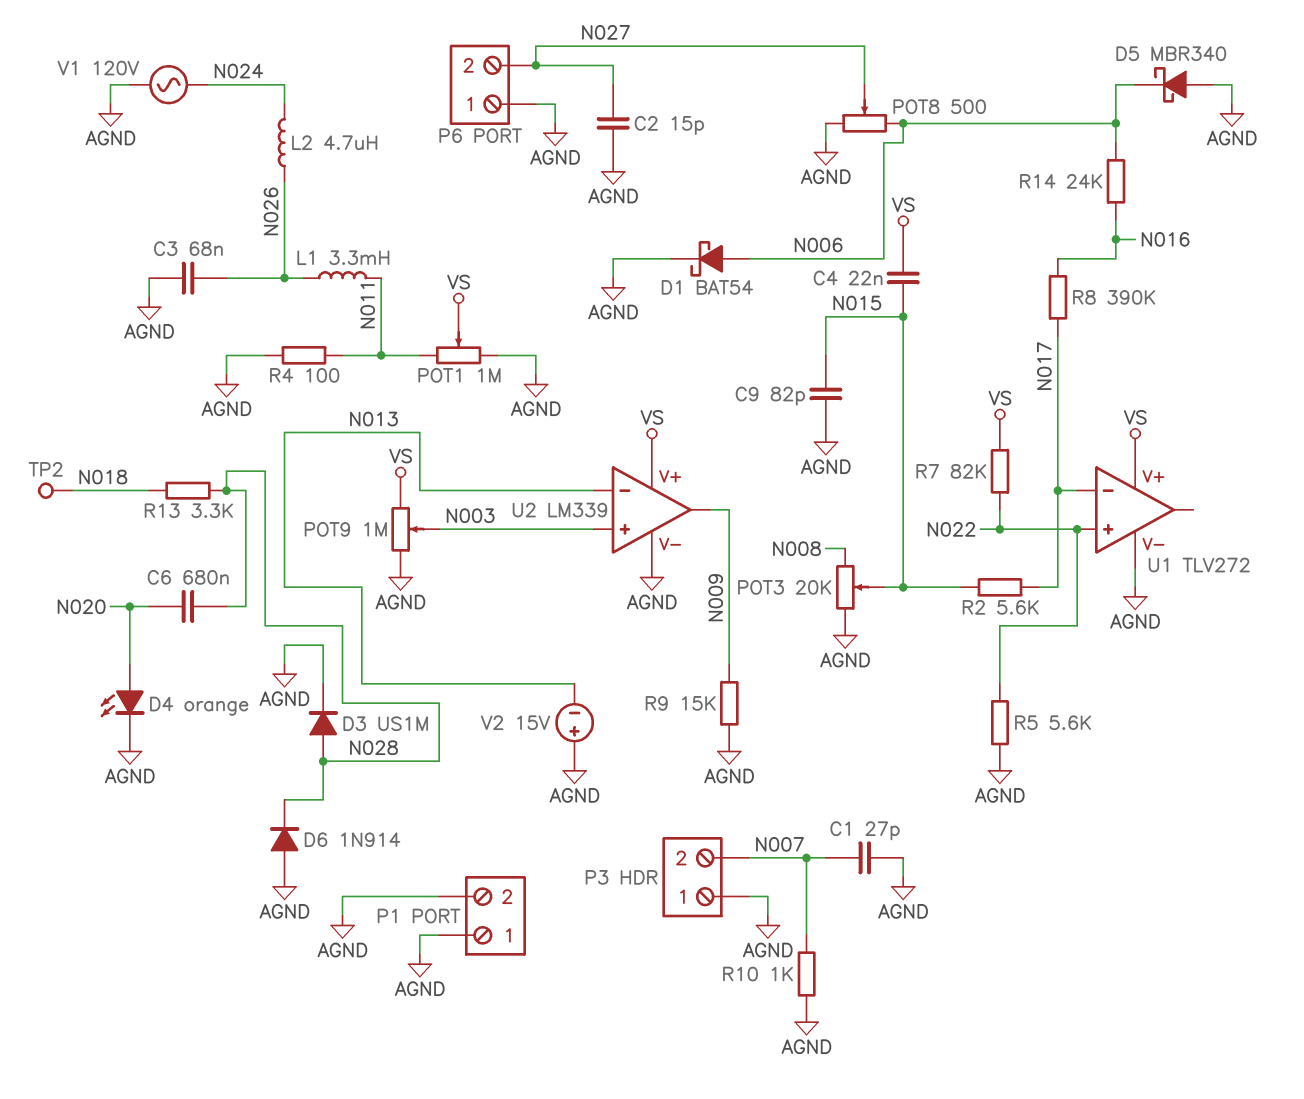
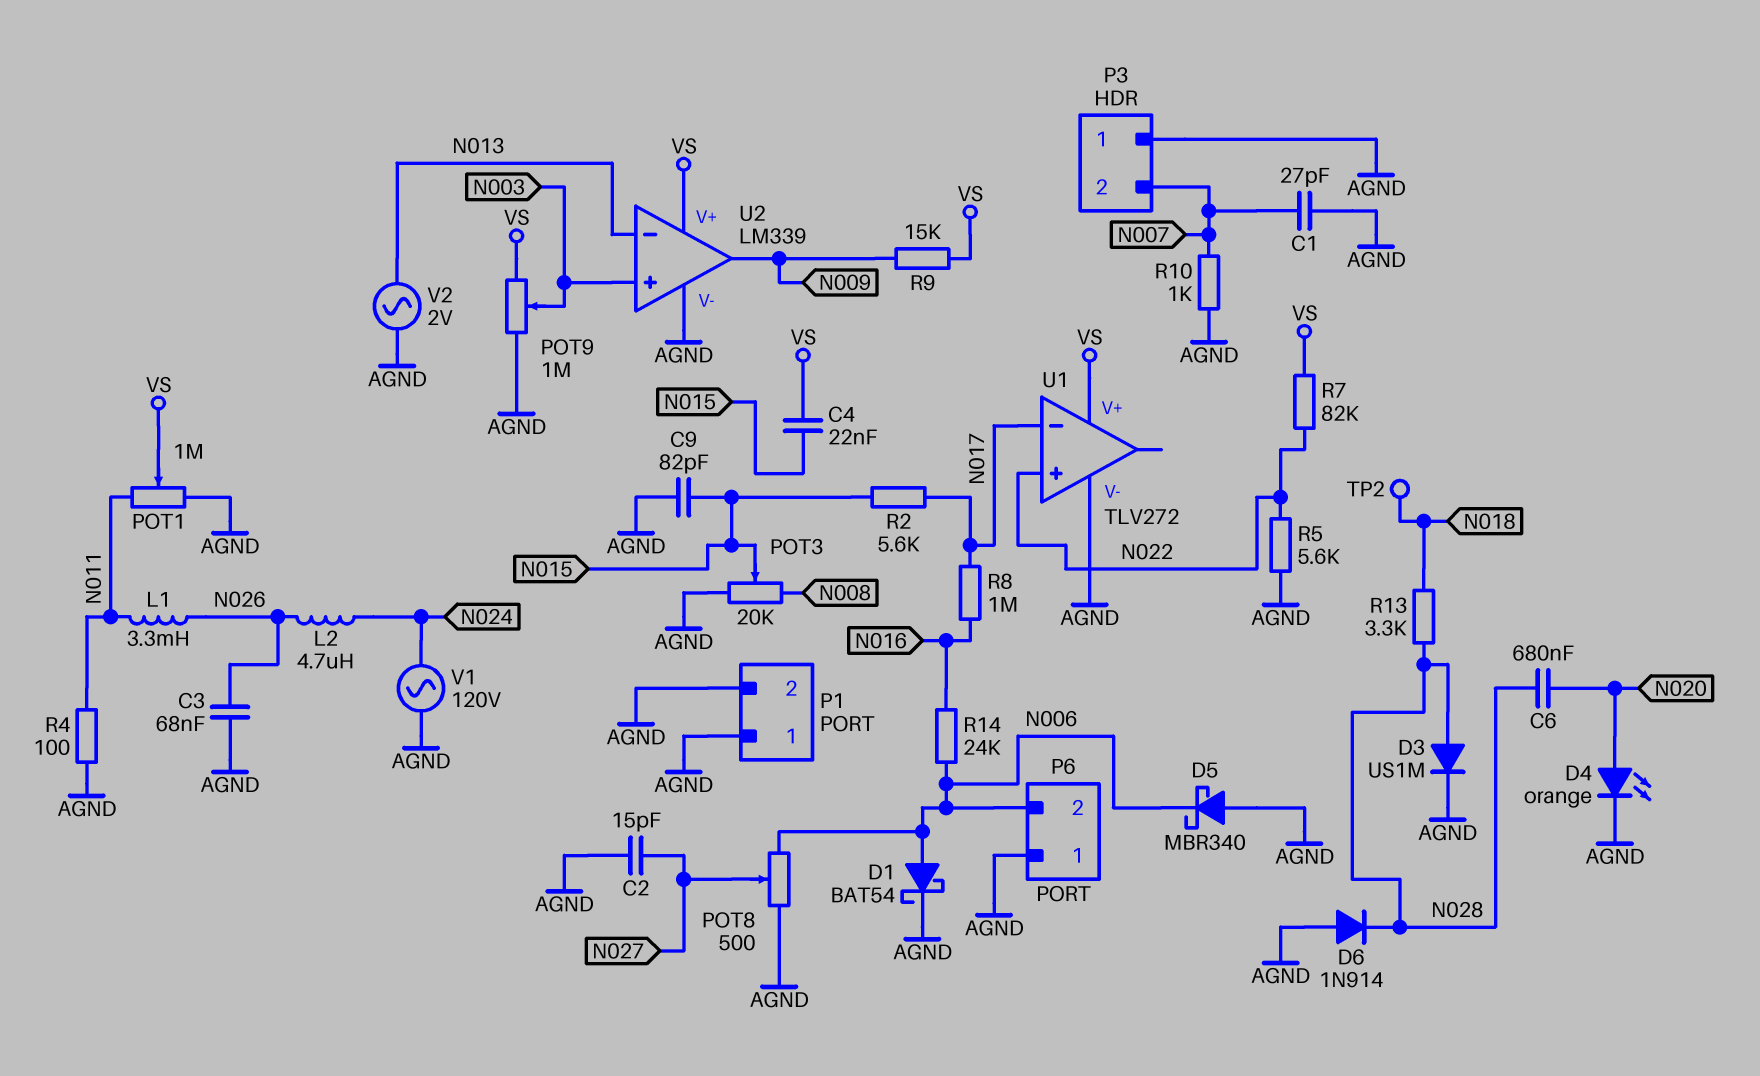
P6 pin 2: N027 -> N006
R8: 390k (N016, N017) -> 1M (N016, N017)
R9: 15k (AGND, N009) -> 15k (N009, VS)
V2: 15V (plus AGND, minus N013) -> AC 2V (AGND, N013)

